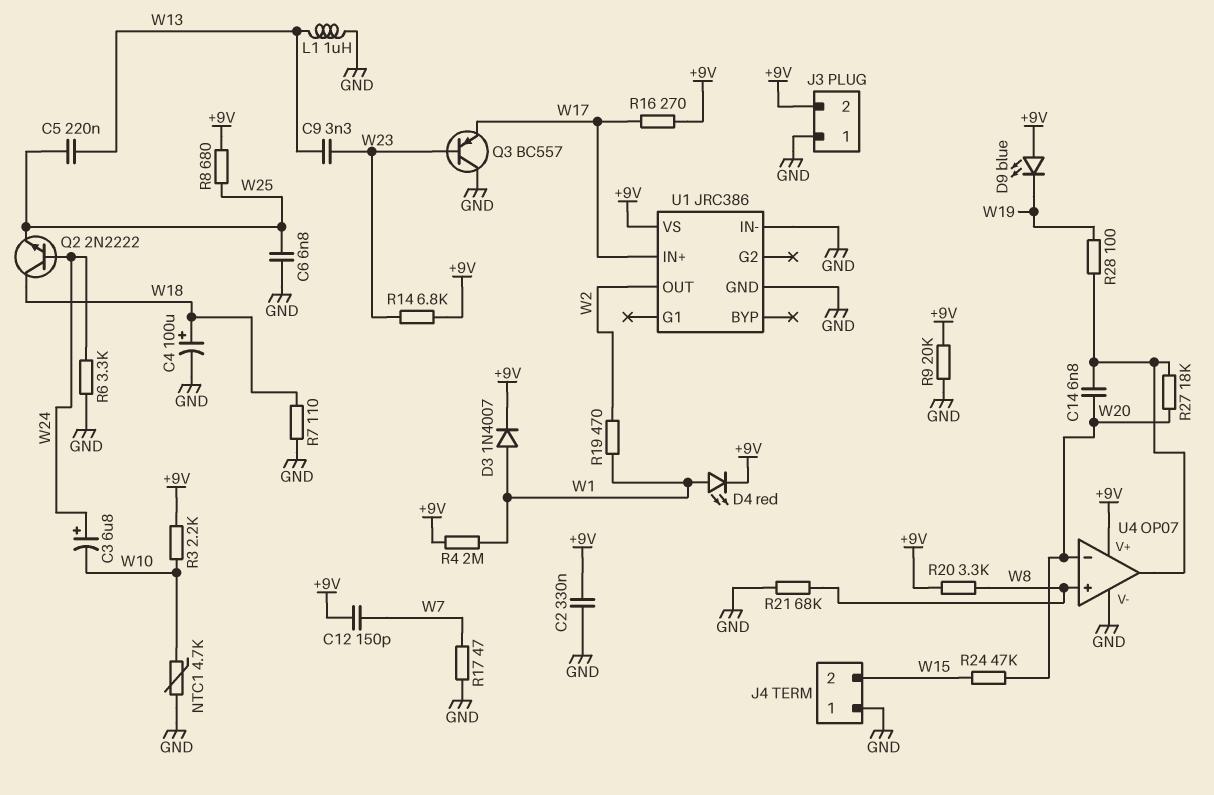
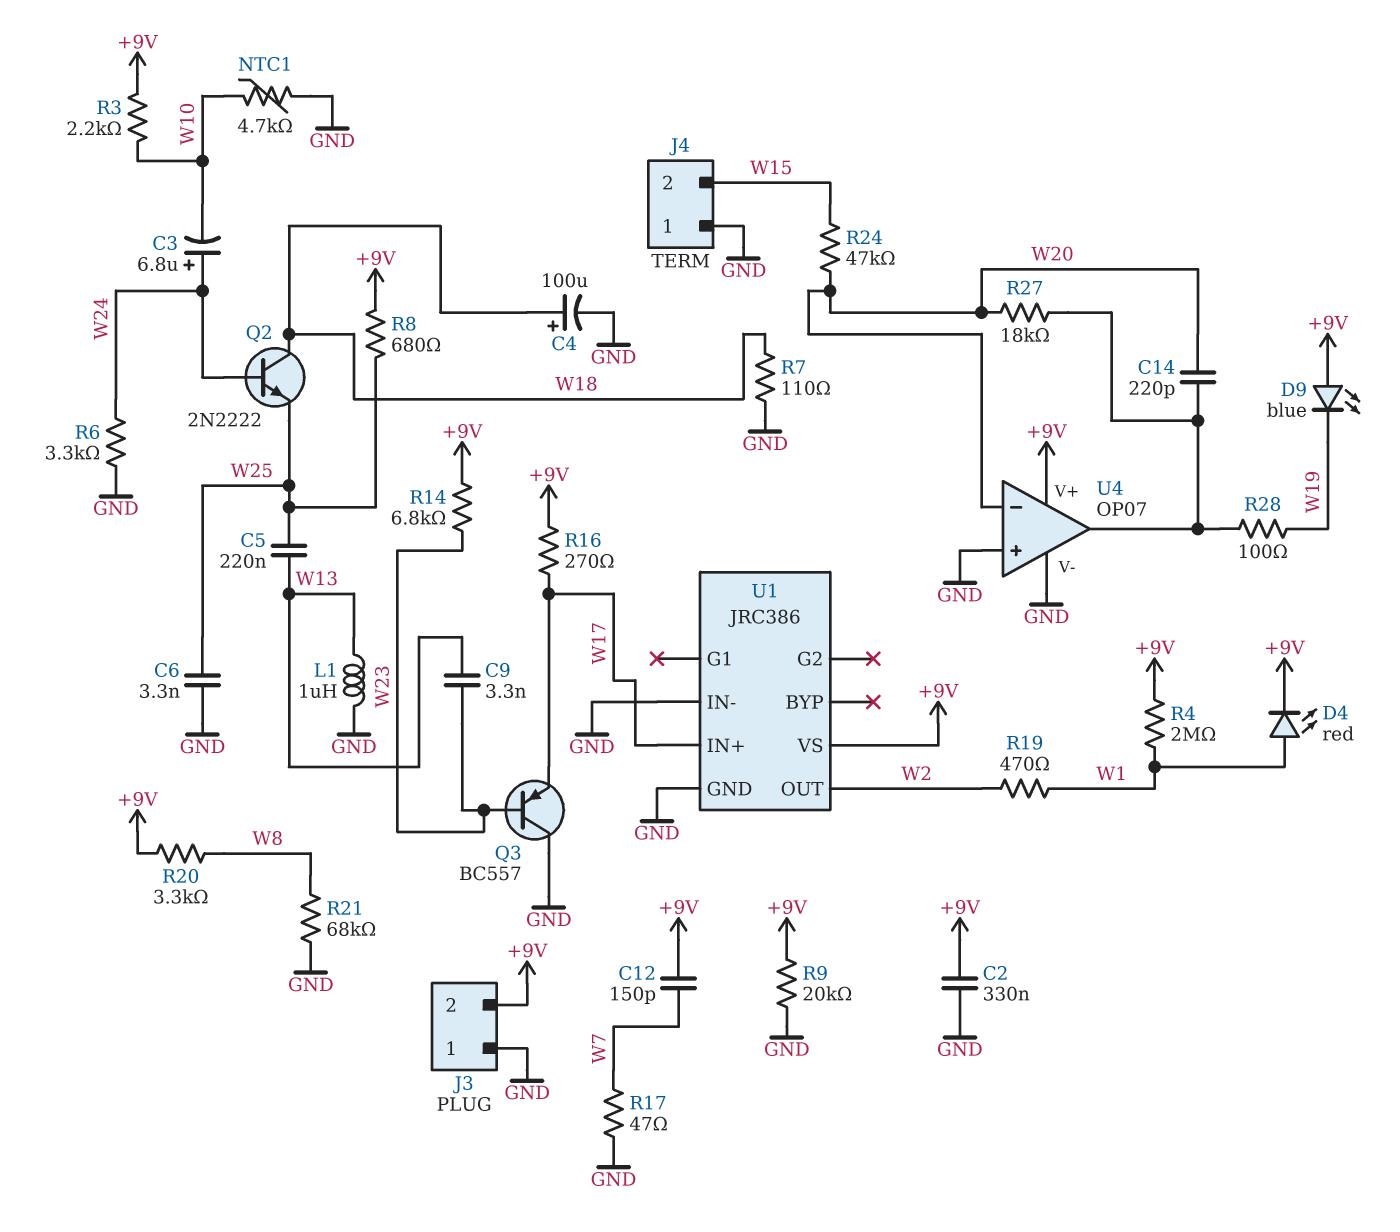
C6: 6.8nF (GND, W25) -> 3.3nF (GND, W25)
C14: 6.8nF (U4/out, W20) -> 220pF (U4/out, W20)
D3: diode 1N4007 (A W1, K +9V) -> none
U4 pin in+: W8 -> GND

